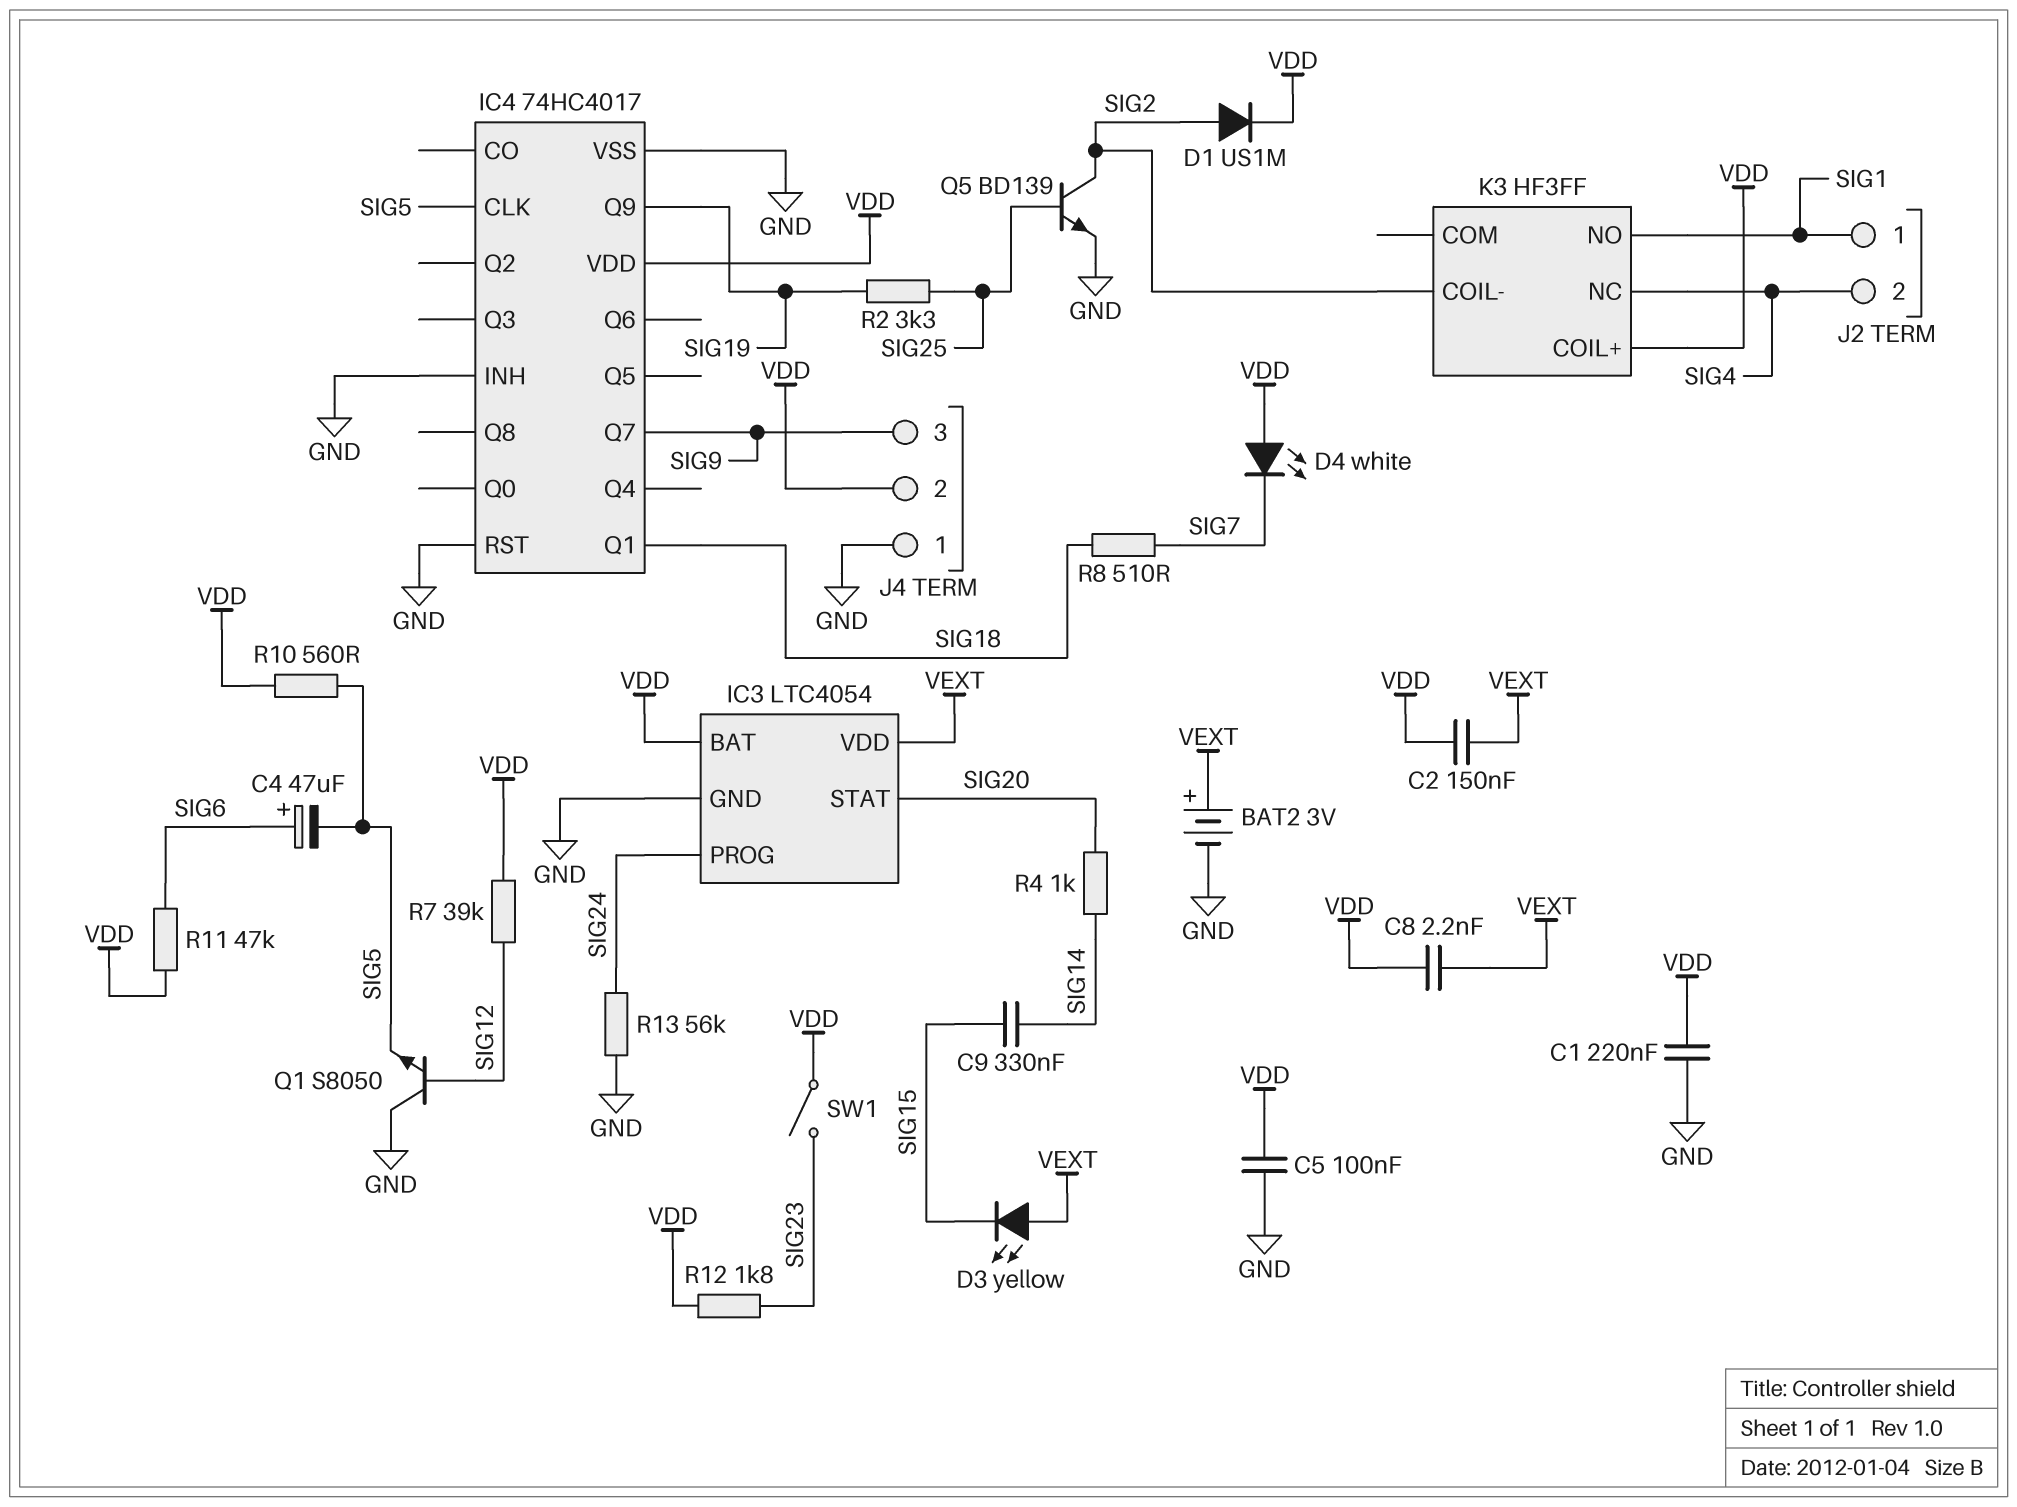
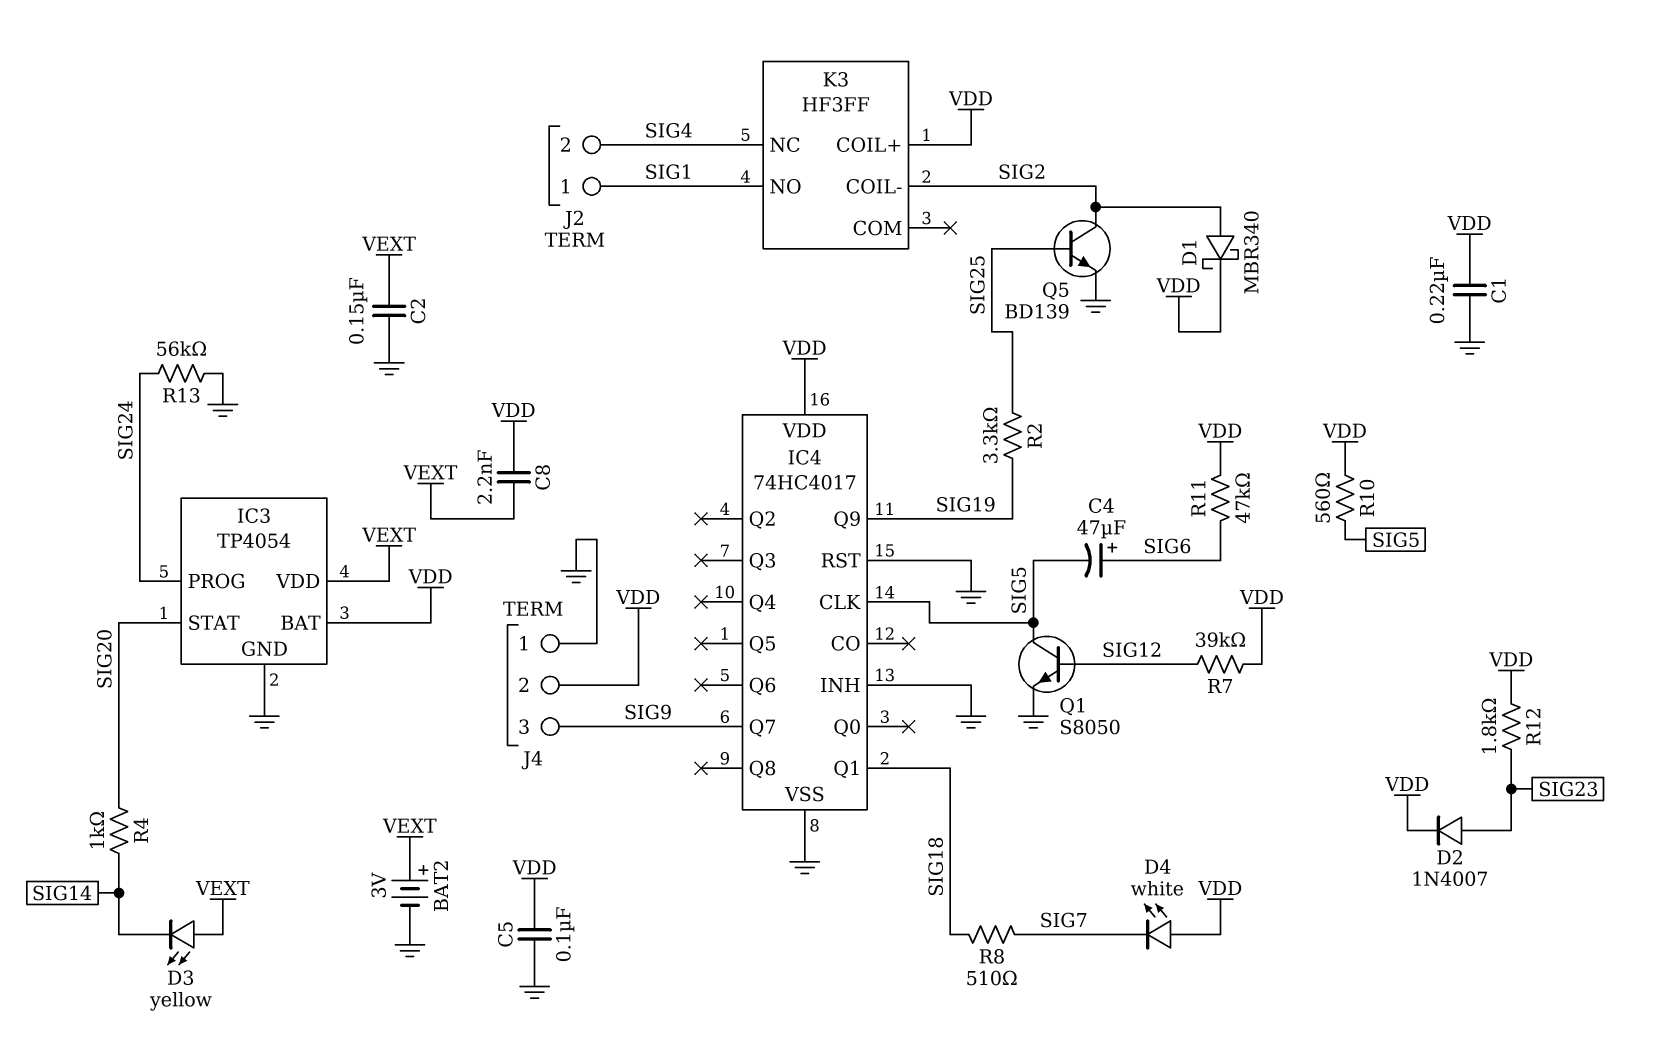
C2: 150nF (VDD, VEXT) -> 150nF (GND, VEXT)
C9: 330nF (SIG14, SIG15) -> none
D1: diode US1M (A SIG2, K VDD) -> schottky MBR340 (A SIG2, K VDD)
D2: none -> diode 1N4007 (A SIG23, K VDD)
D3: LED yellow (A VEXT, K SIG15) -> LED yellow (A VEXT, K SIG14)
IC3: LTC4054 -> TP4054
Q1: NPN S8050 (B SIG12, C GND, E SIG5) -> NPN S8050 (B SIG12, C SIG5, E GND)
SW1: switch (SIG23, VDD) -> none

